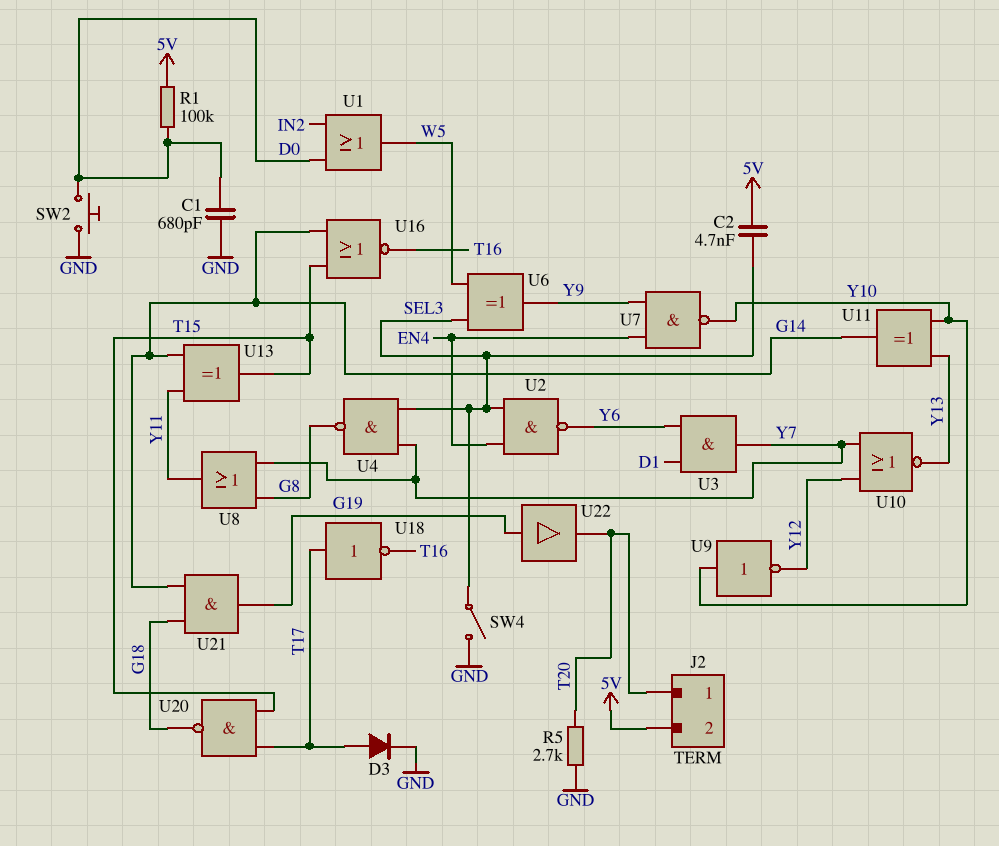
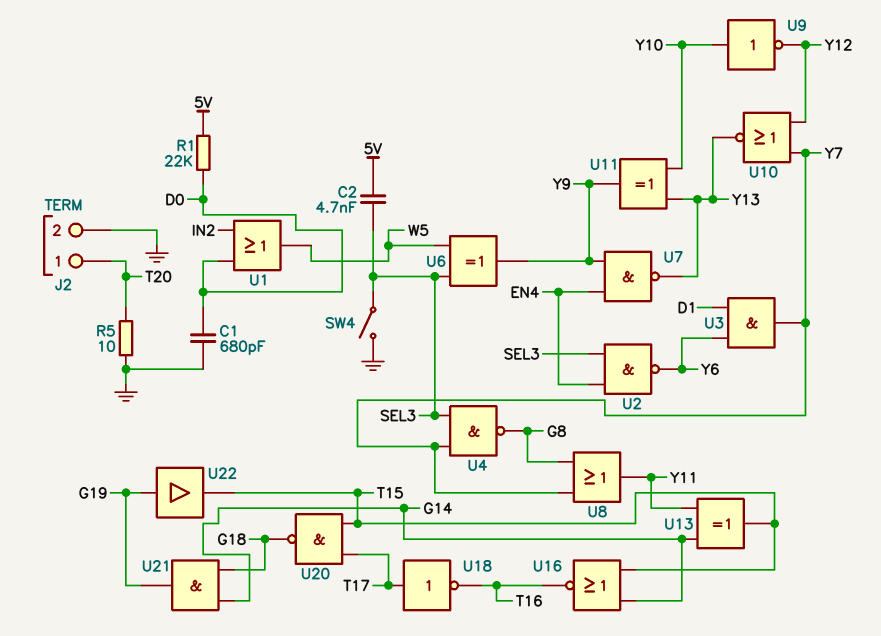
D3: diode (A T17, K GND) -> none
J2 pin 2: 5V -> GND
R1: 100k (5V, D0) -> 22k (5V, D0)
R5: 2.7k (GND, T20) -> 10 (GND, T20)
SW2: button (D0, GND) -> none
U7: NAND (in EN4, in Y9, out Y10) -> NAND (in EN4, in Y9, out Y13)
U11: XOR (in Y10, in Y13, out G14) -> XOR (in Y10, in Y13, out Y9)
U22: buffer (in G19, out T20) -> buffer (in G19, out T15)

